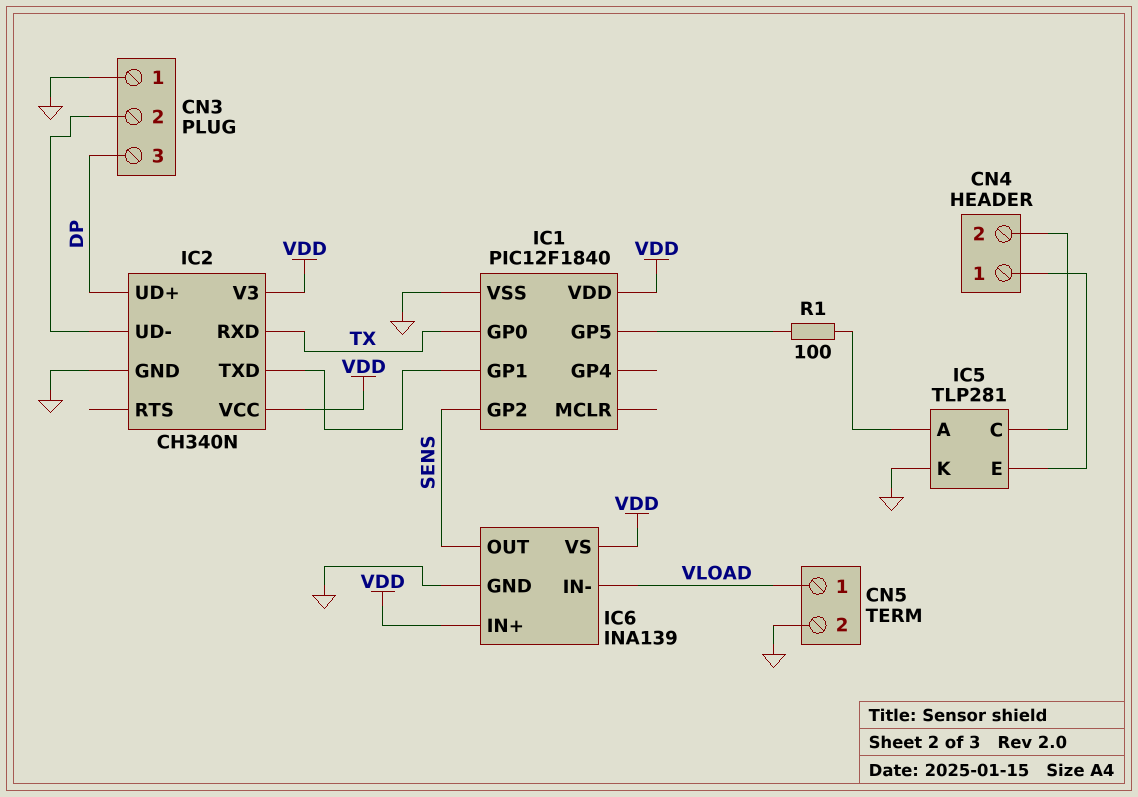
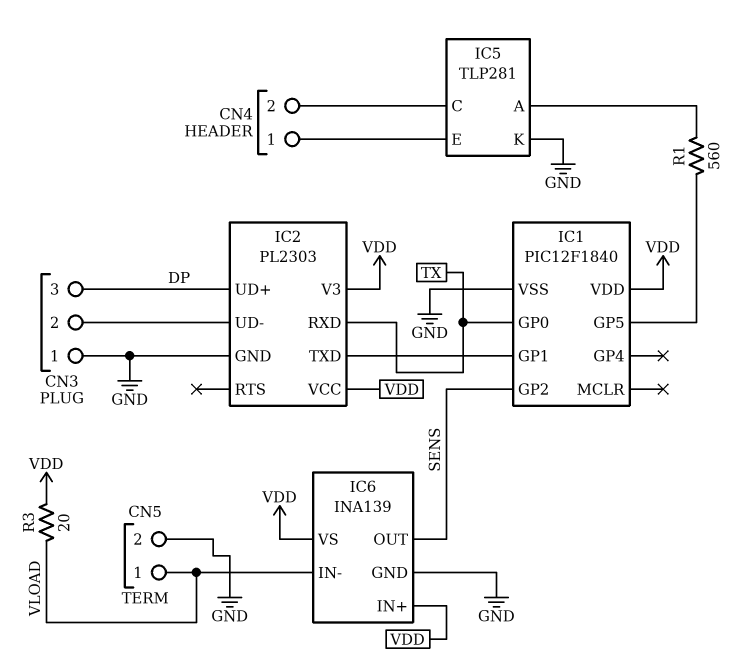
IC2: CH340N -> PL2303
R1: 100 (IC1/GP5, IC5/A) -> 560 (IC1/GP5, IC5/A)
R3: none -> 20 (VDD, VLOAD)

